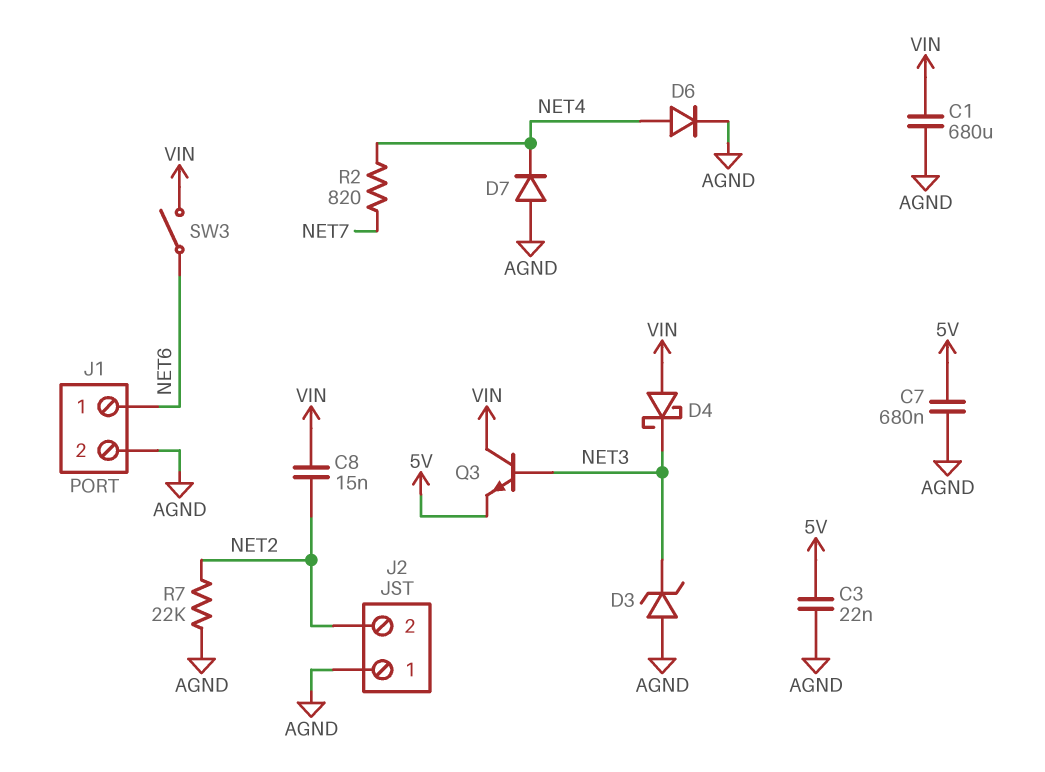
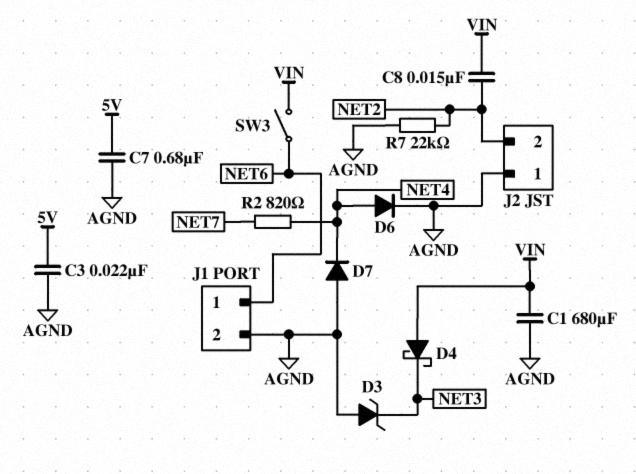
Q3: NPN (B NET3, C VIN, E 5V) -> none

